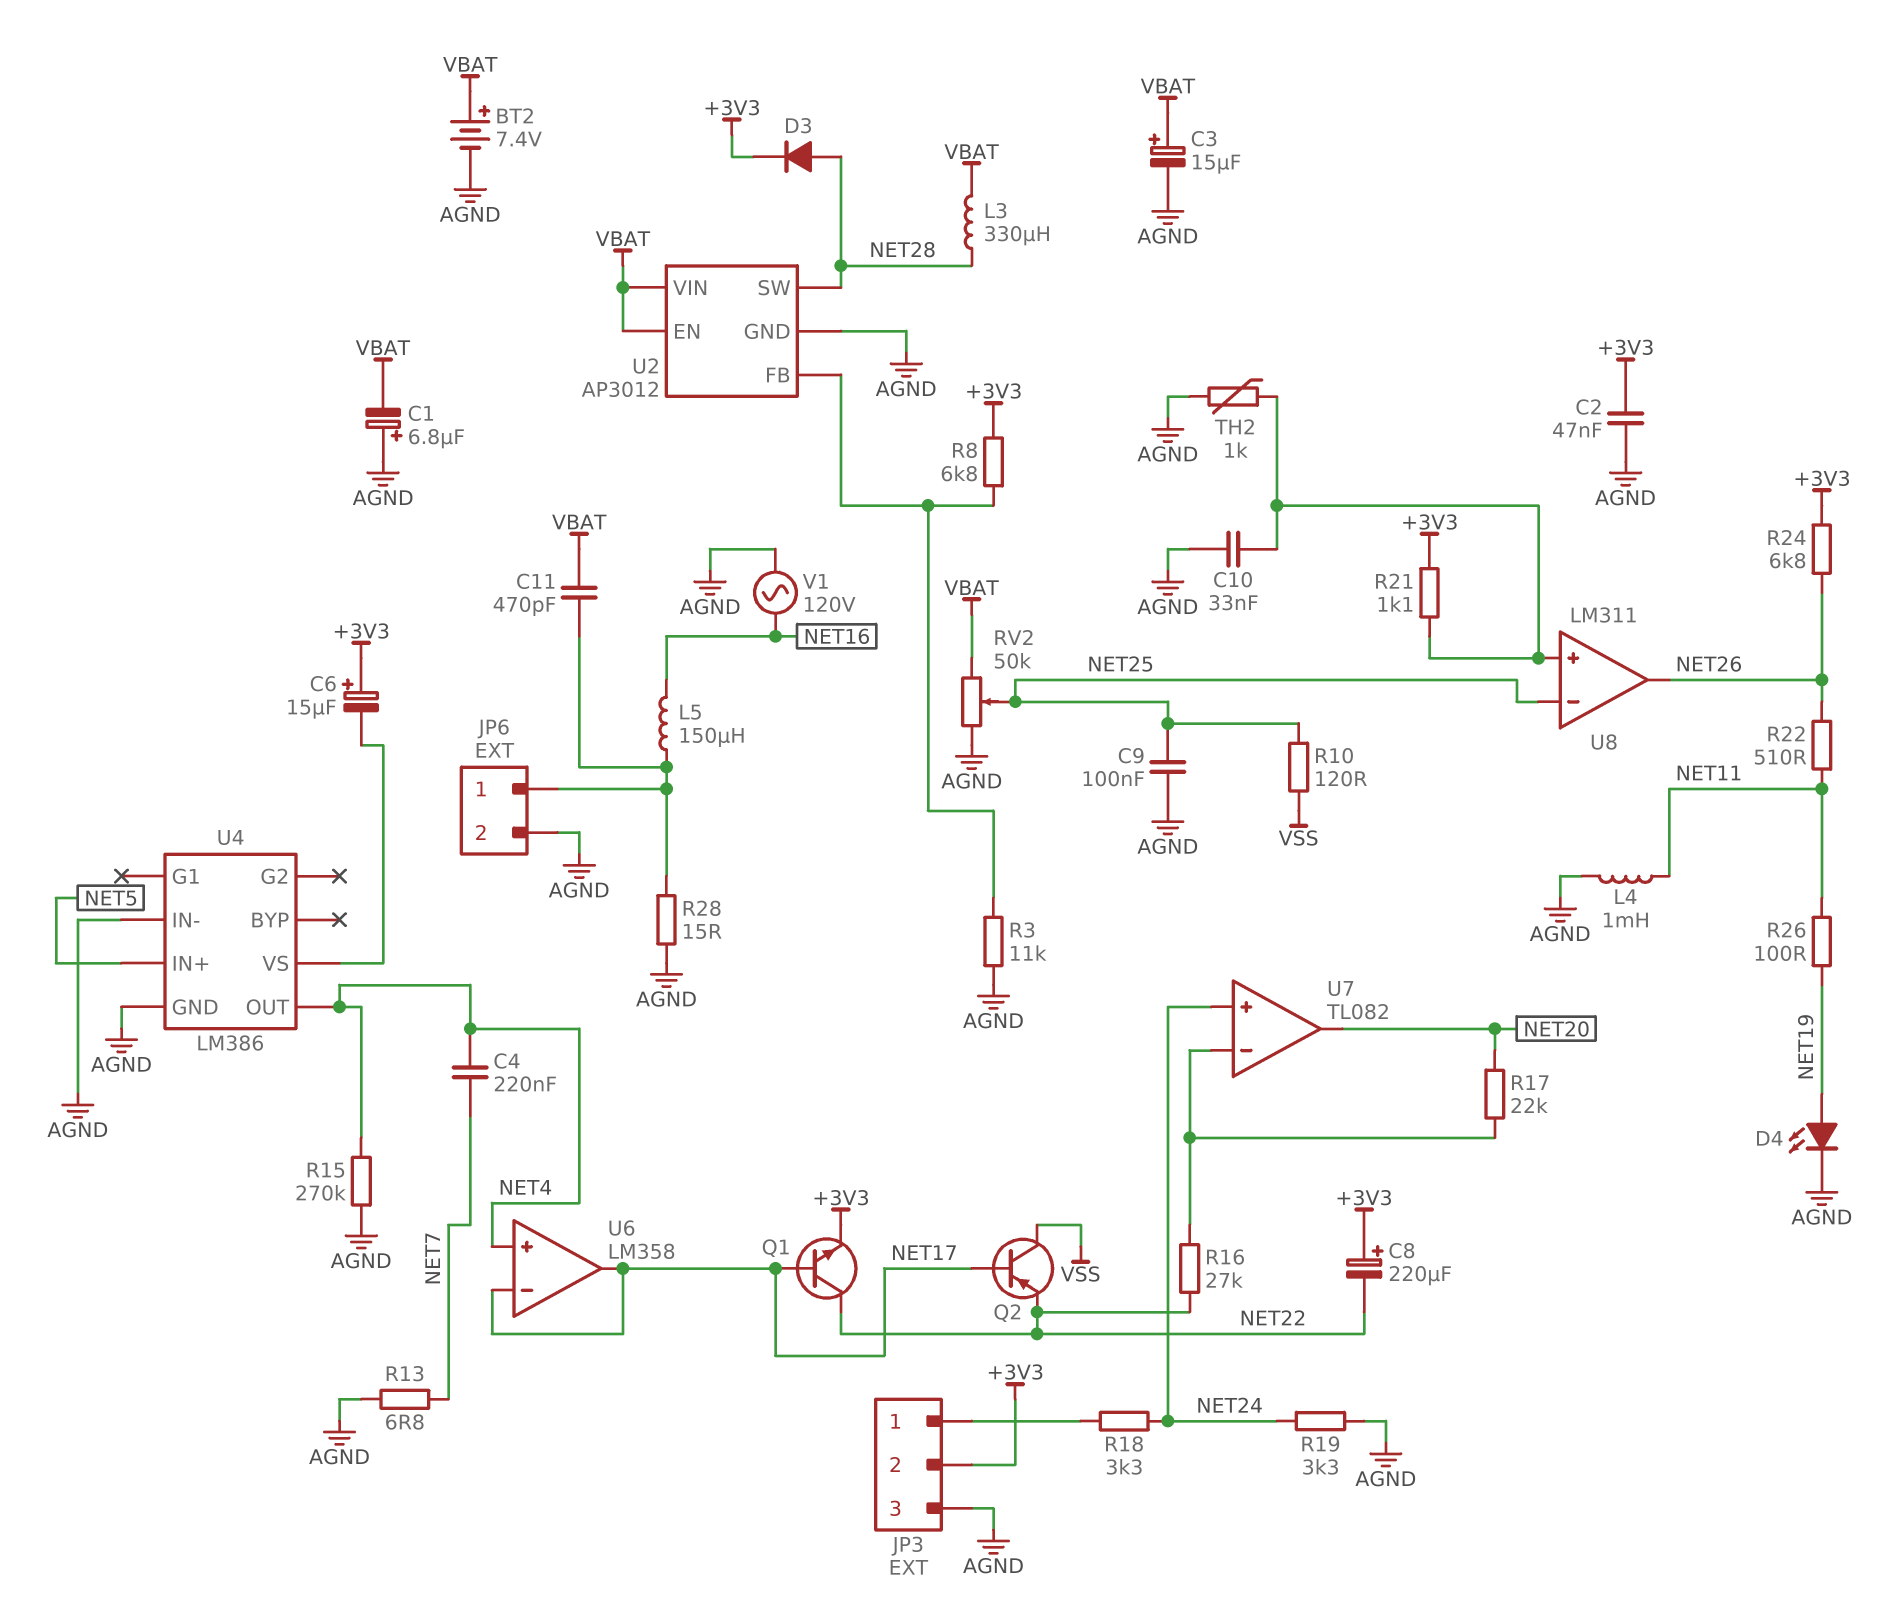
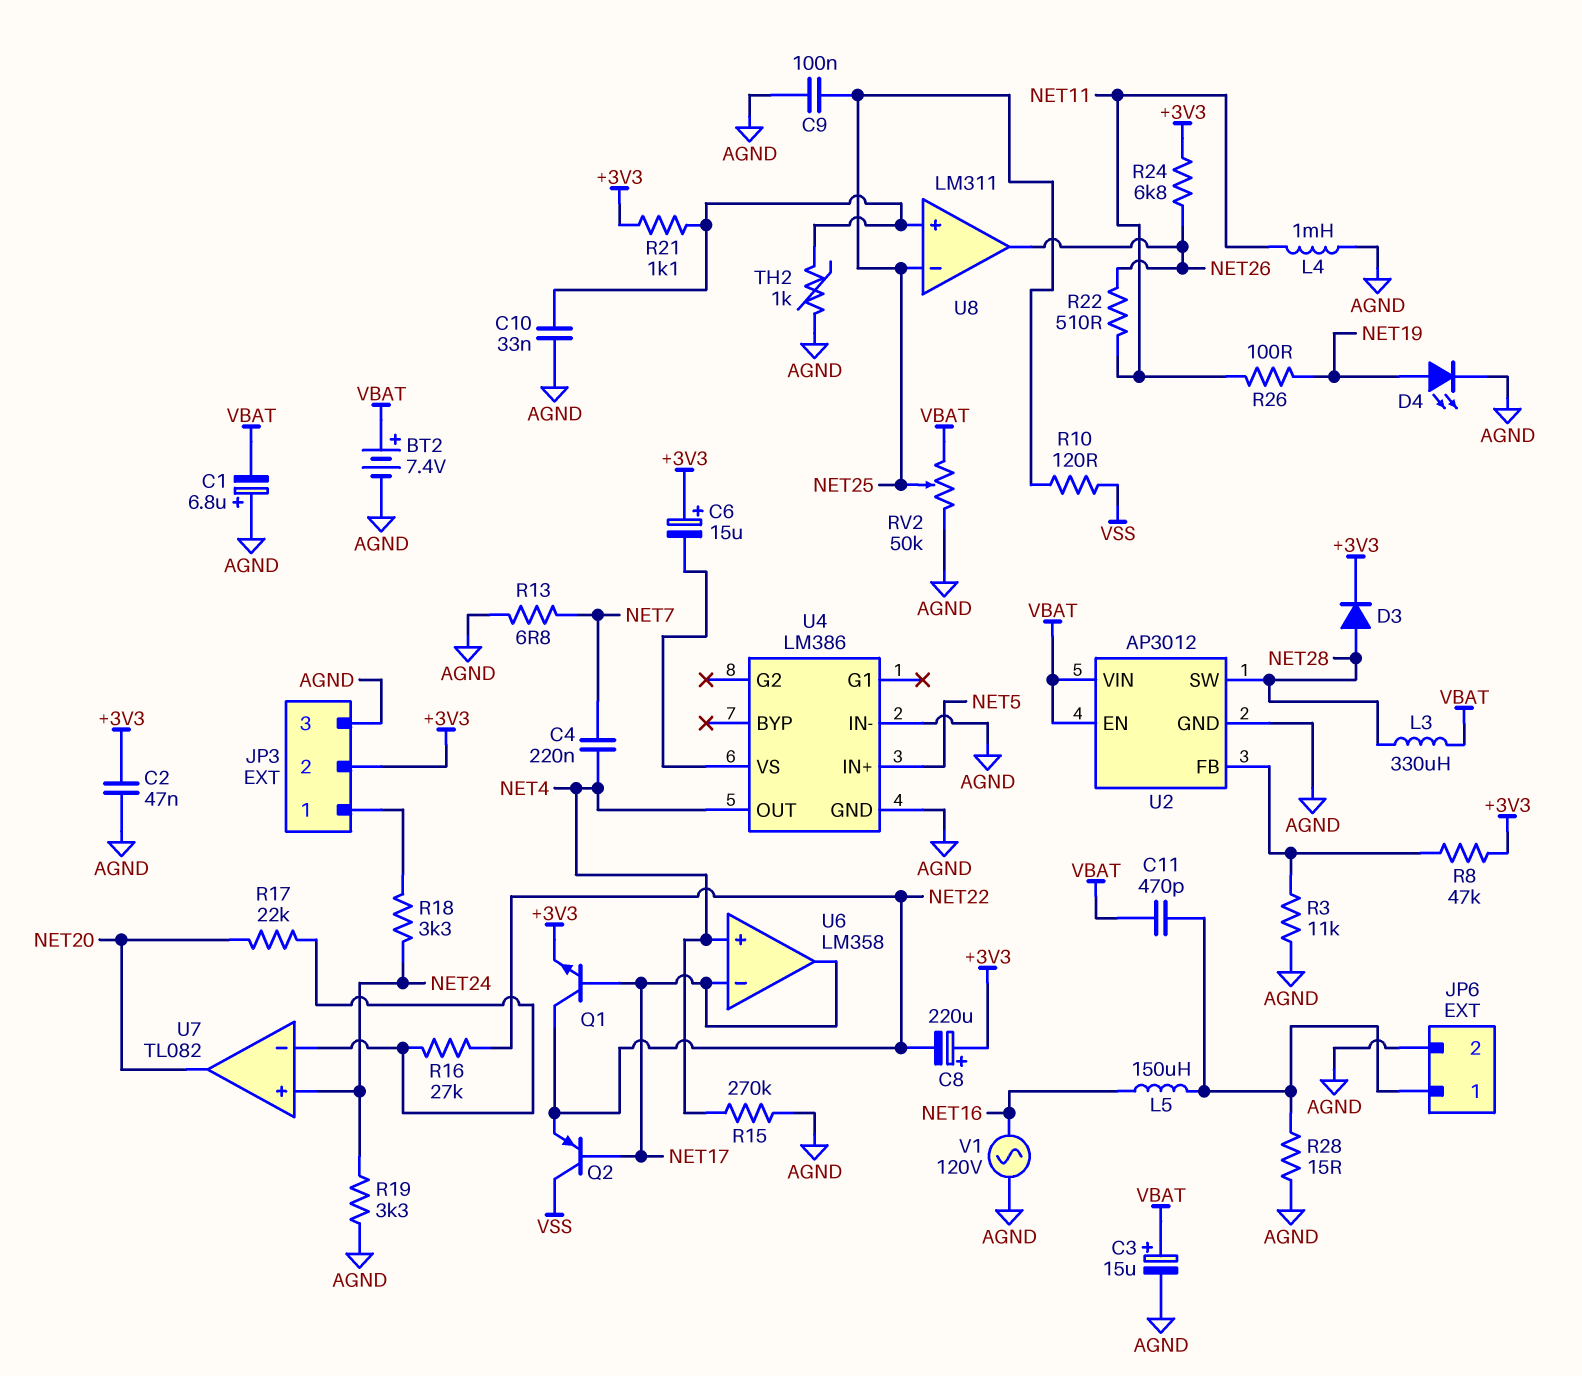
R8: 6.8k (+3V3, U2/FB) -> 47k (+3V3, U2/FB)

